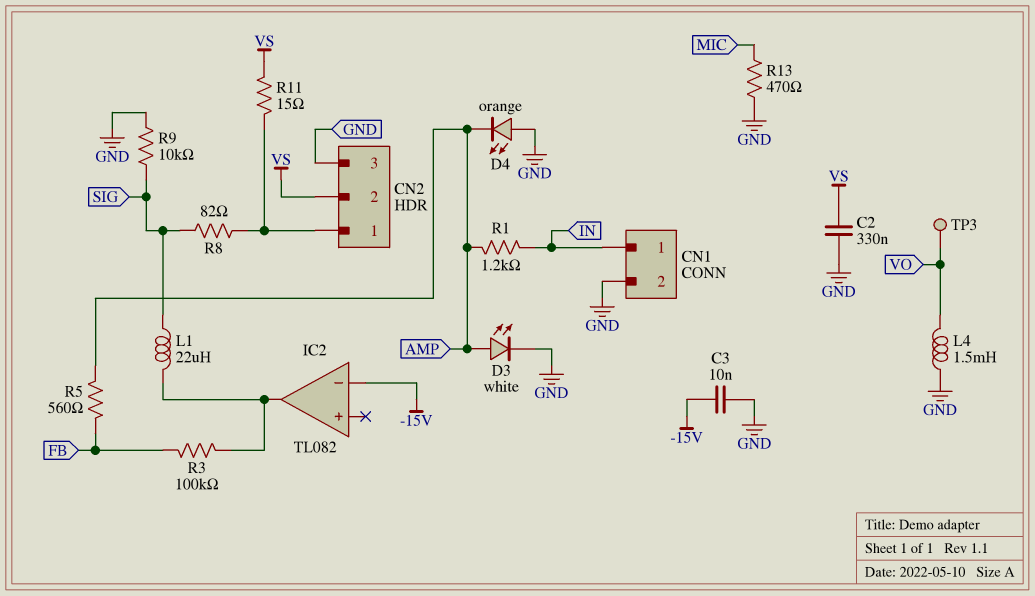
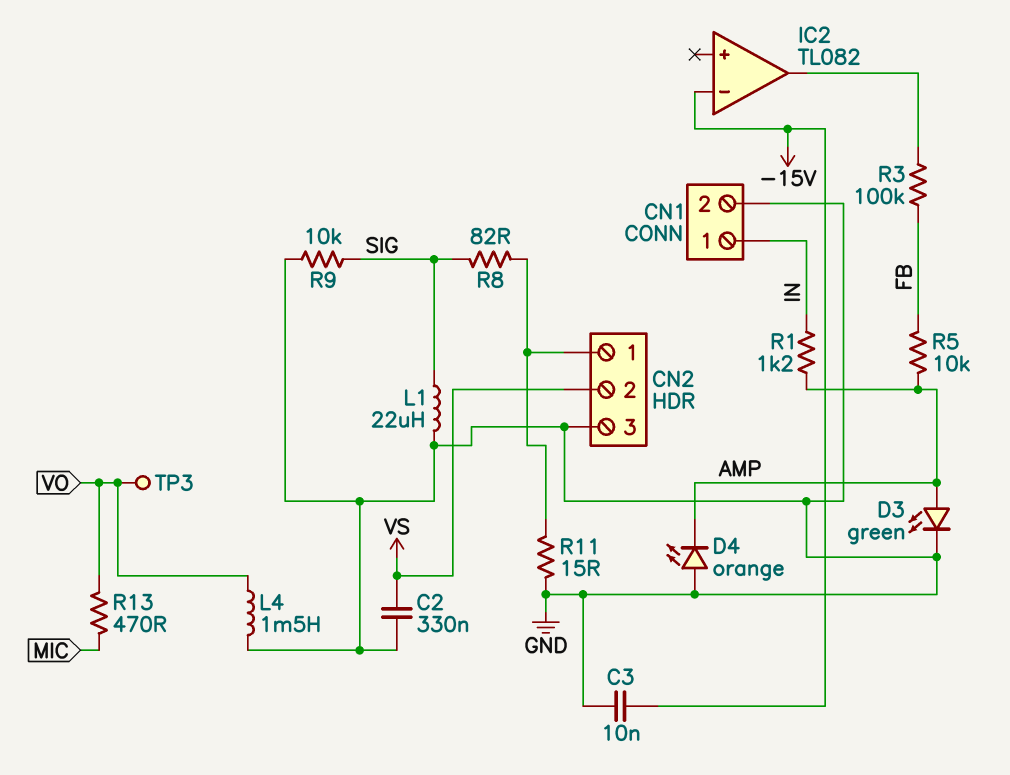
D3: LED white (A AMP, K GND) -> LED green (A AMP, K GND)
L1: 22uH (IC2/out, SIG) -> 22uH (GND, SIG)
R5: 560 (AMP, FB) -> 10k (AMP, FB)
R11: 15 (CN2/1, VS) -> 15 (CN2/1, GND)
R13: 470 (GND, MIC) -> 470 (MIC, VO)

